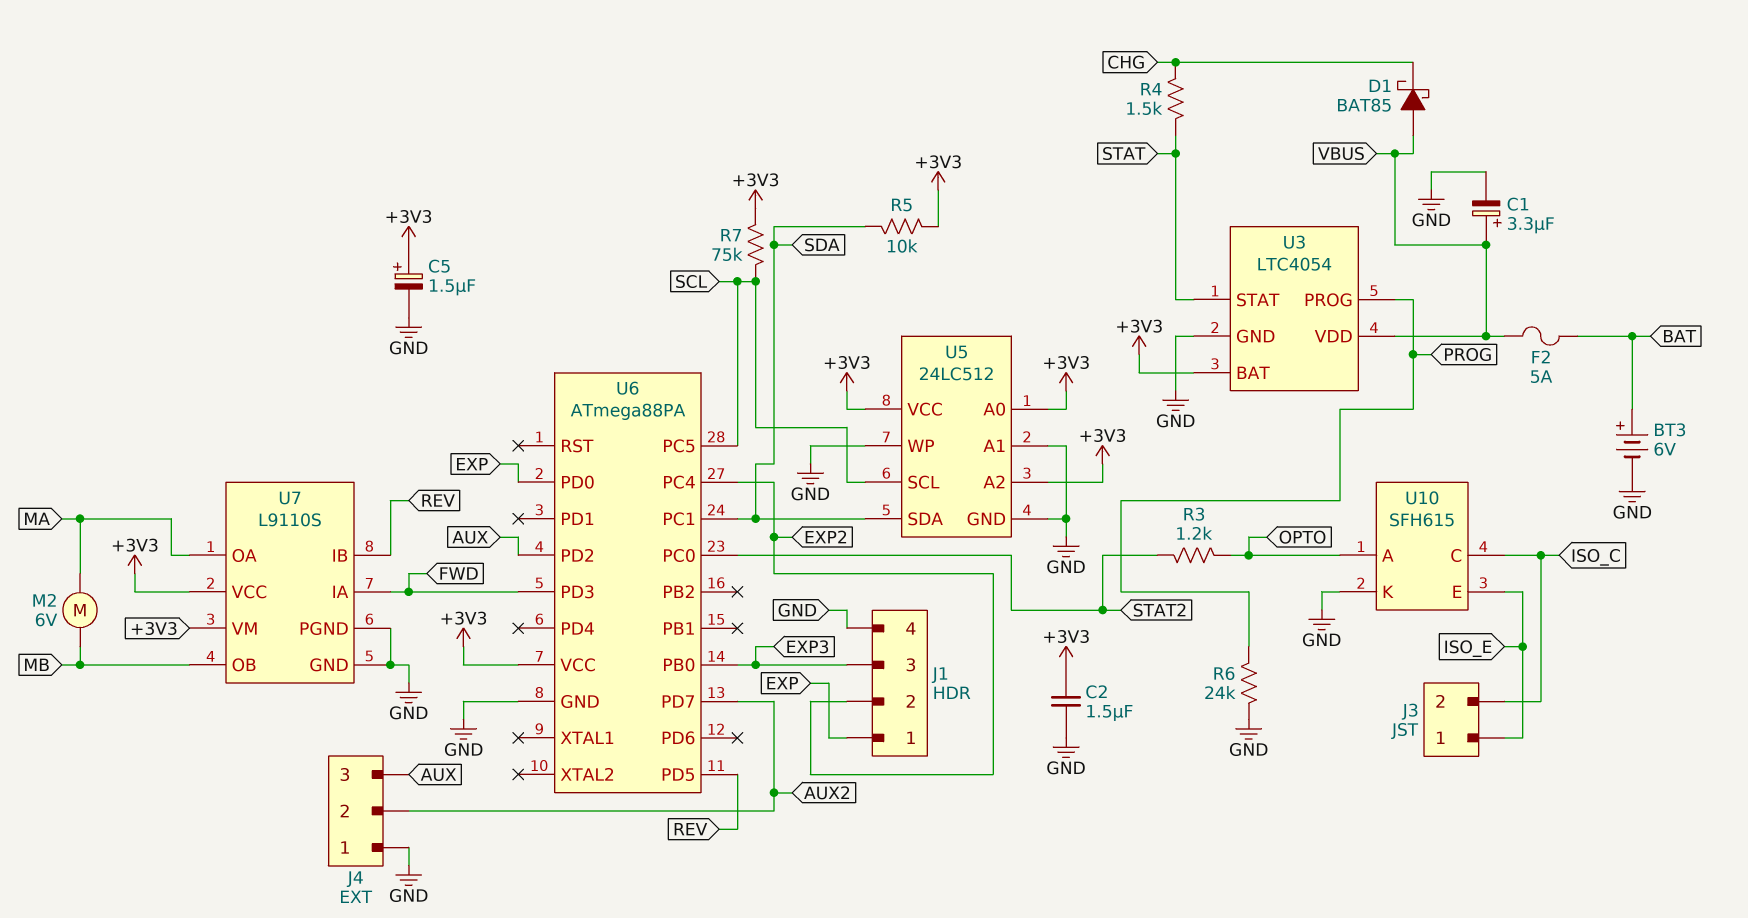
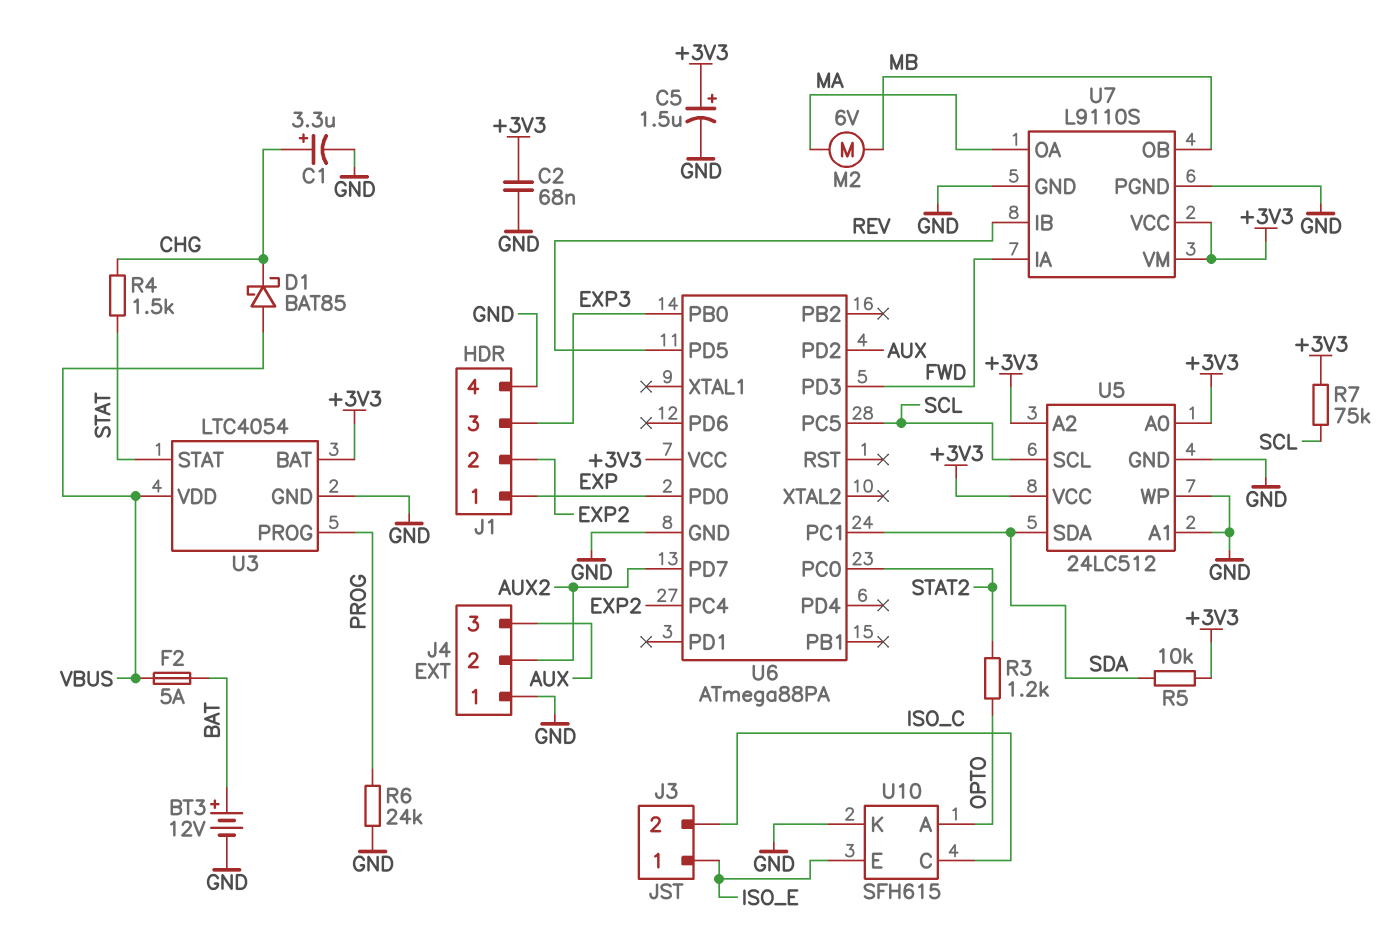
BT3: 6V (plus BAT, minus GND) -> 12V (plus BAT, minus GND)
C1: 3.3uF (plus VBUS, minus GND) -> 3.3uF (plus CHG, minus GND)
C2: 1.5uF (+3V3, GND) -> 68nF (+3V3, GND)

